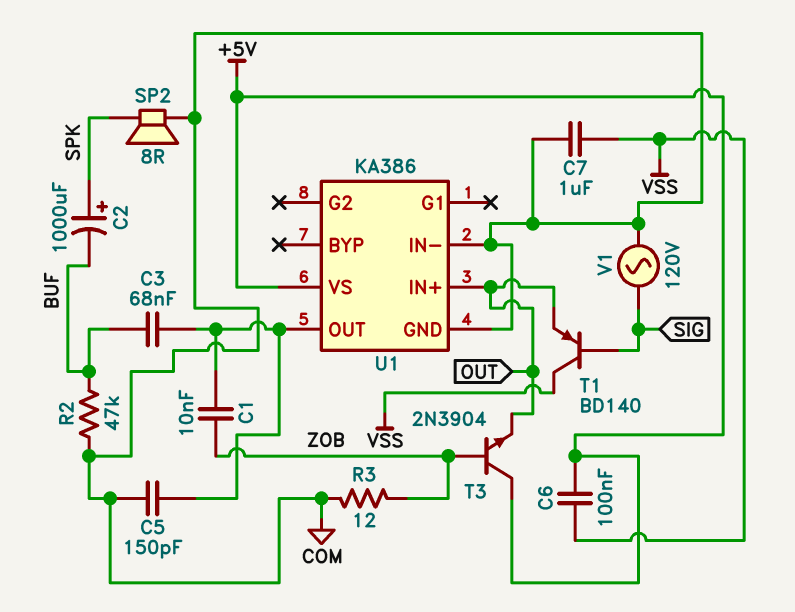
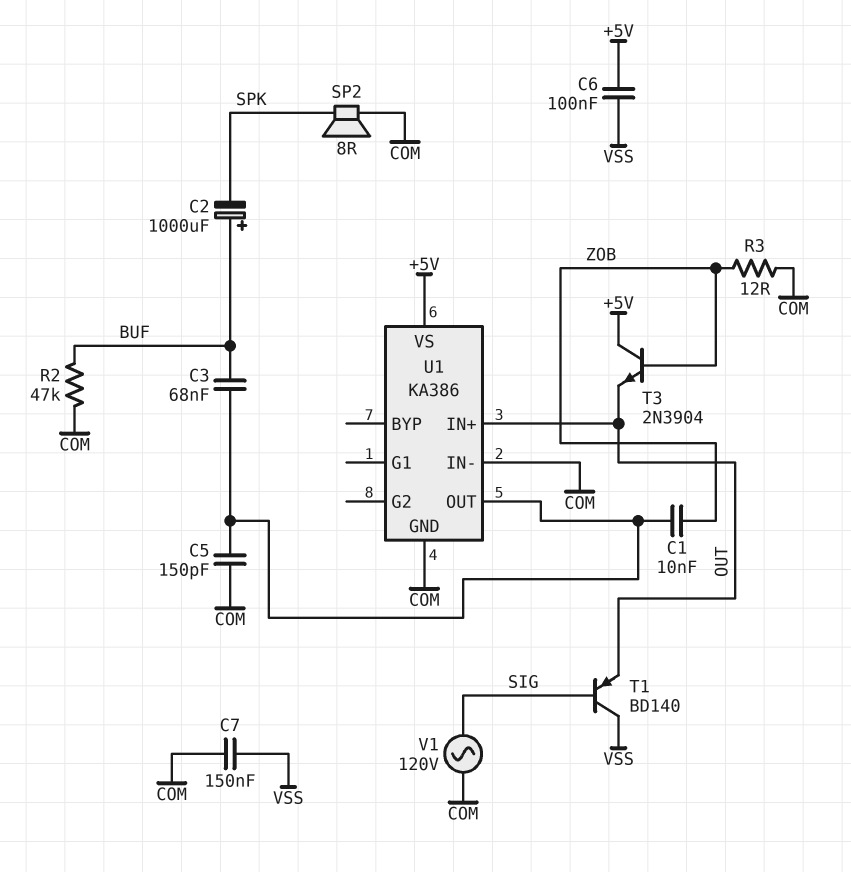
C2: 1000uF (plus SPK, minus BUF) -> 1000uF (plus BUF, minus SPK)
C7: 1uF (COM, VSS) -> 150nF (COM, VSS)

